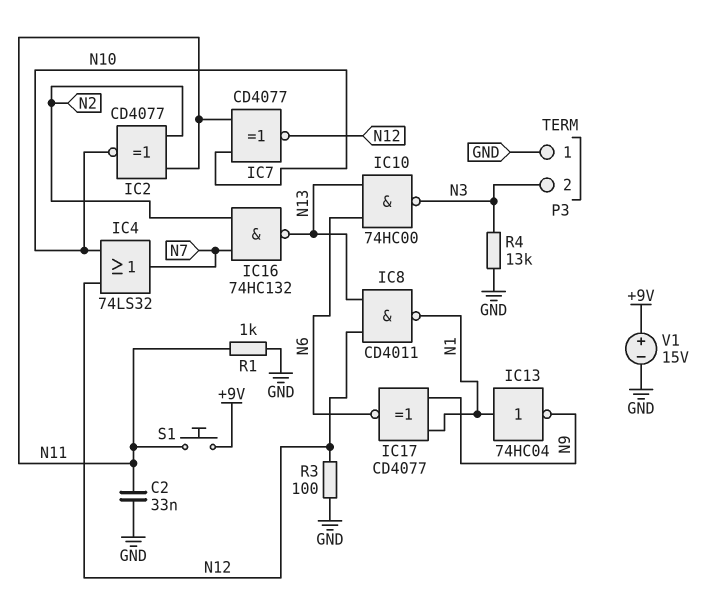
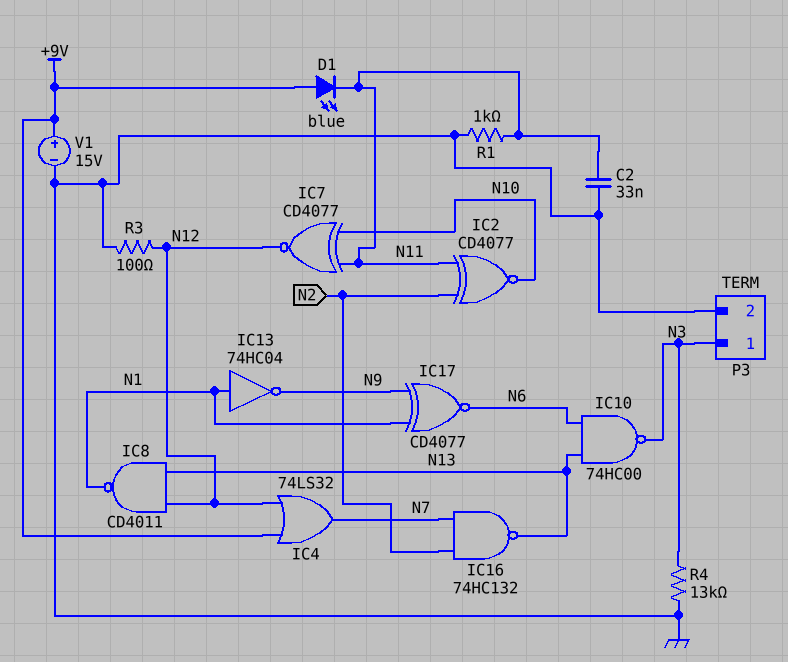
D1: none -> LED blue (A +9V, K N11)
IC4: OR 74LS32 (in N10, in N12, out N7) -> OR 74LS32 (in +9V, in N12, out N7)
P3 pin 1: GND -> N3
P3 pin 2: N3 -> GND
S1: button (+9V, N11) -> none

